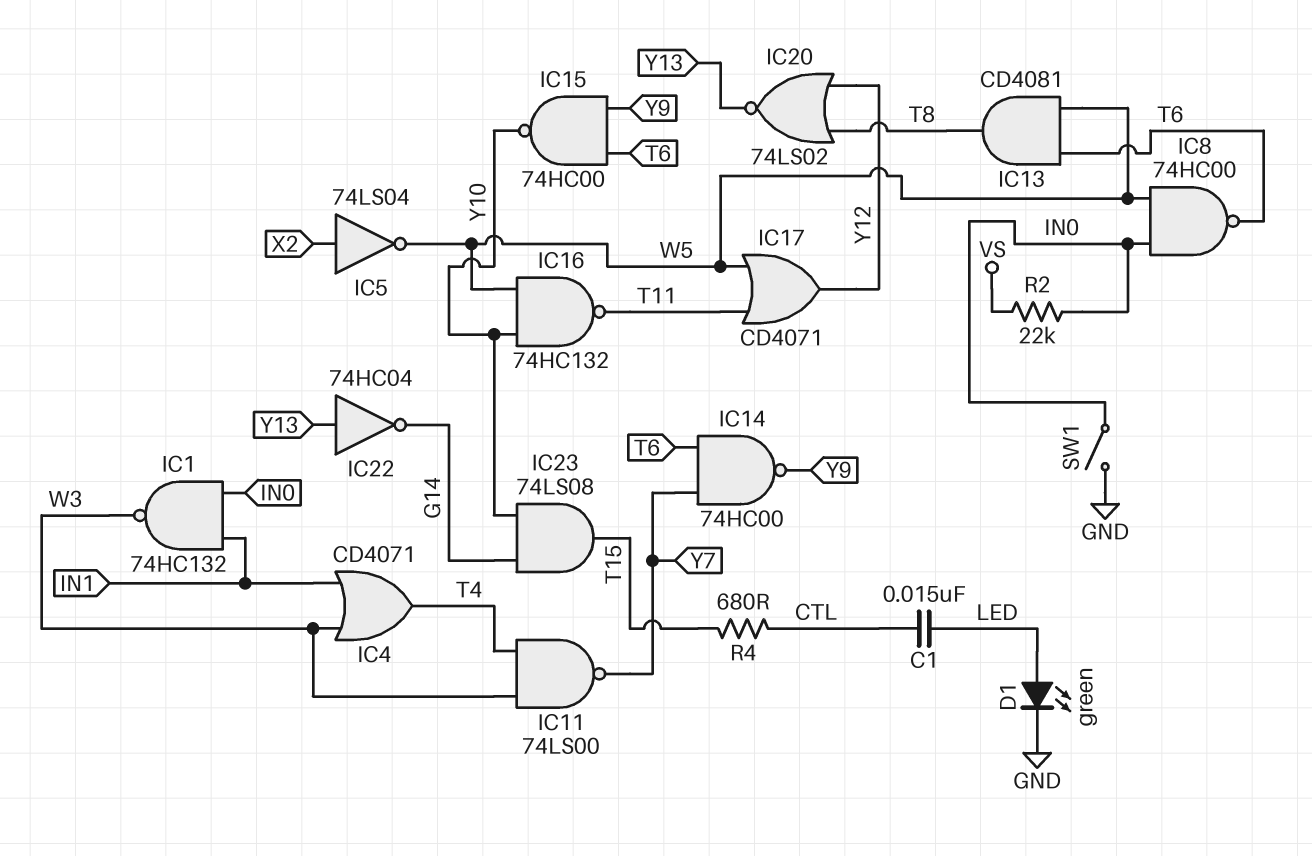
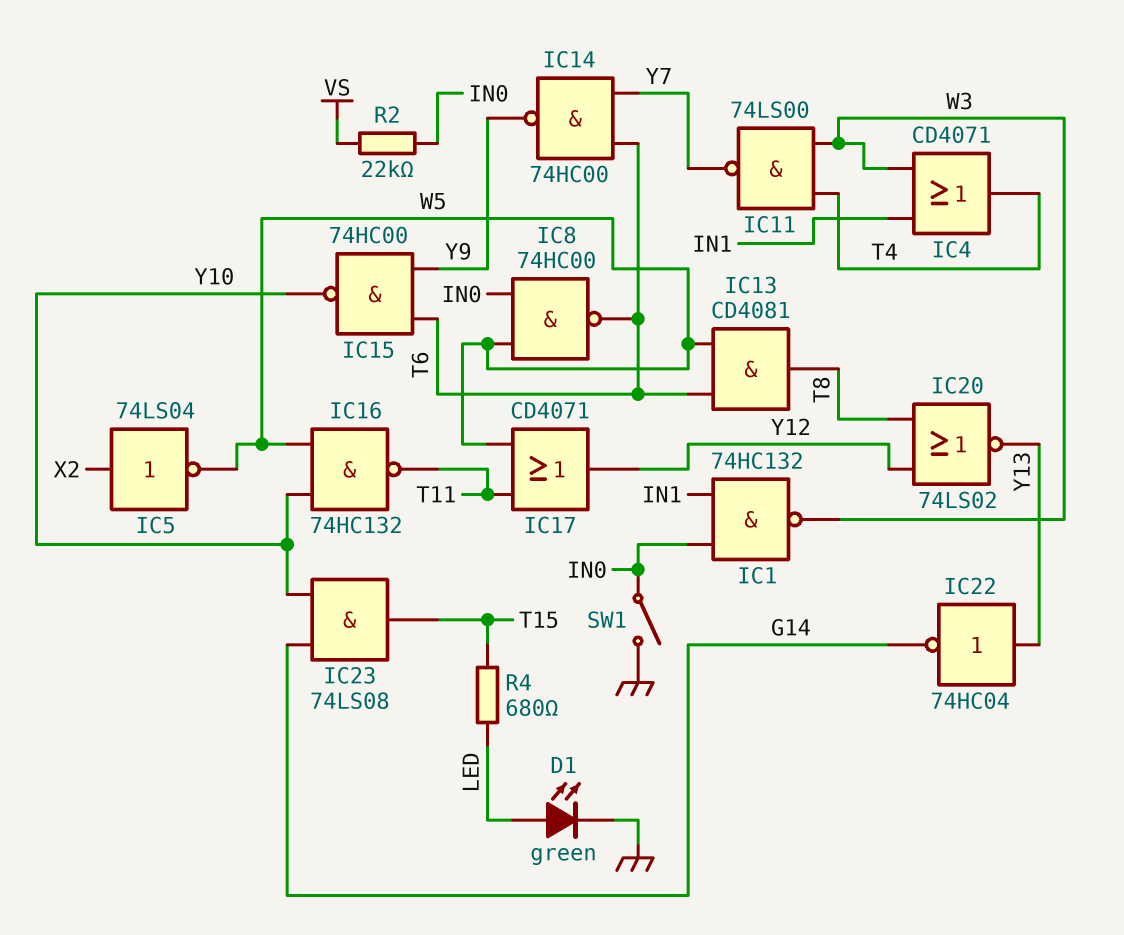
C1: 15nF (CTL, LED) -> none
R4: 680 (CTL, T15) -> 680 (LED, T15)

